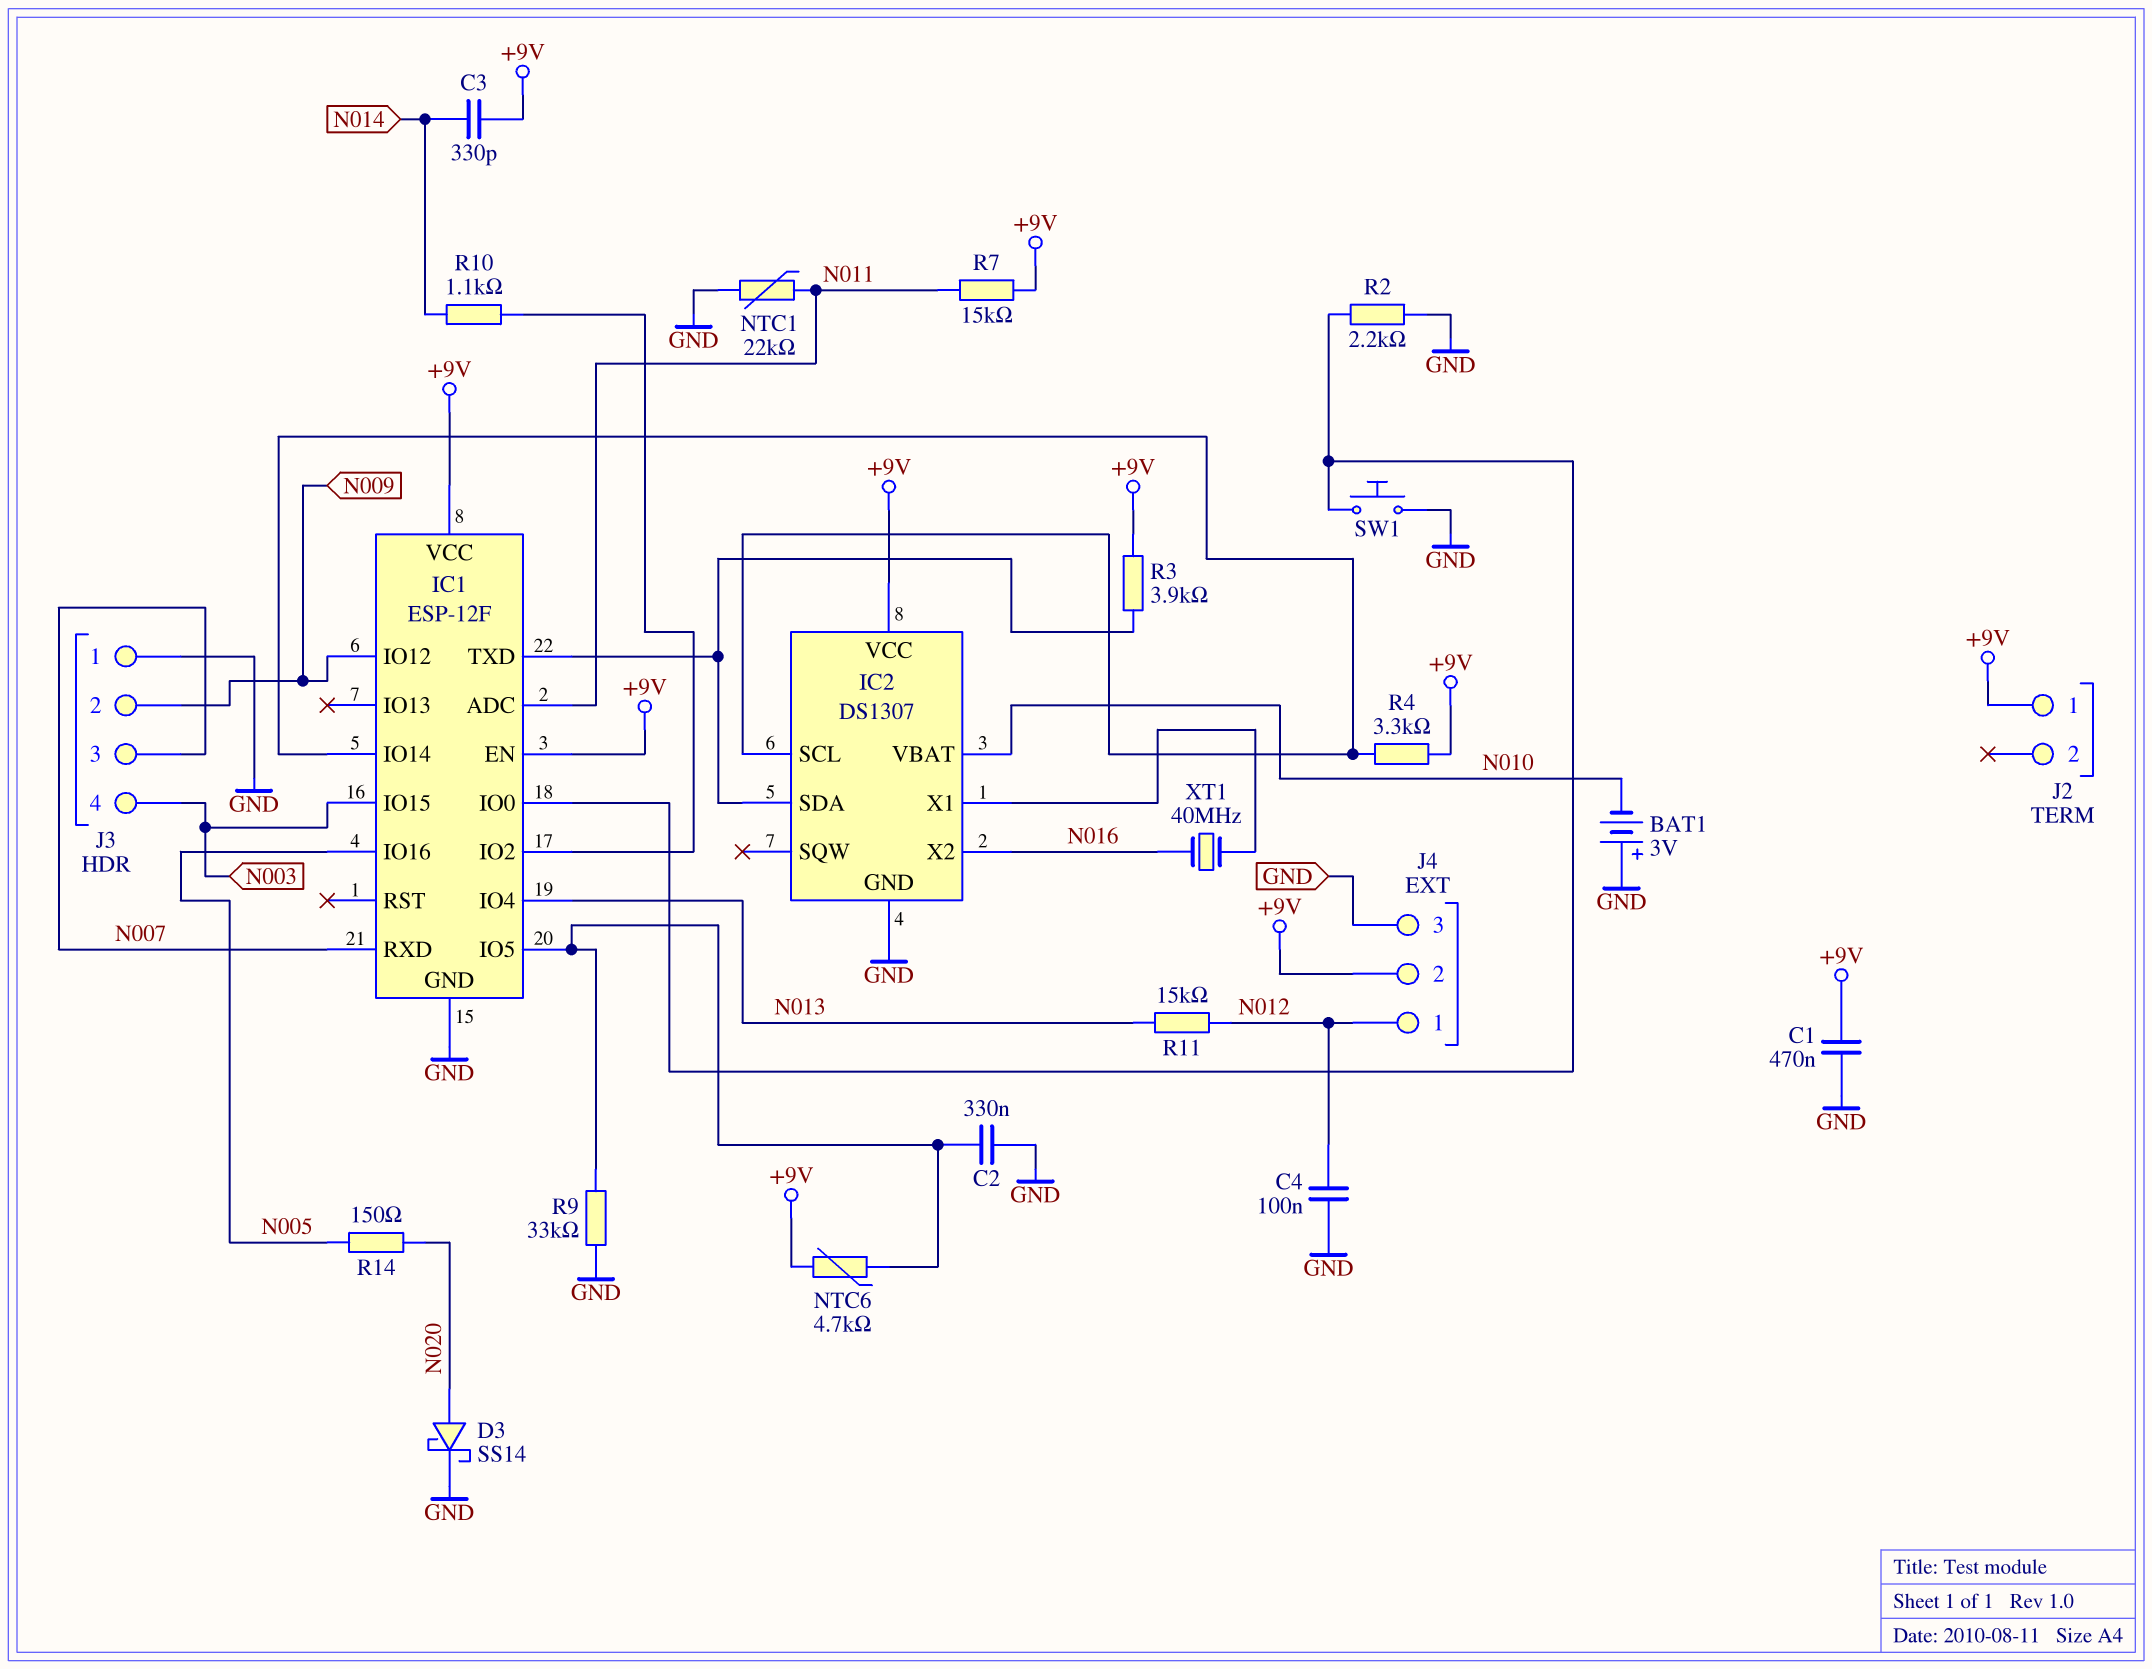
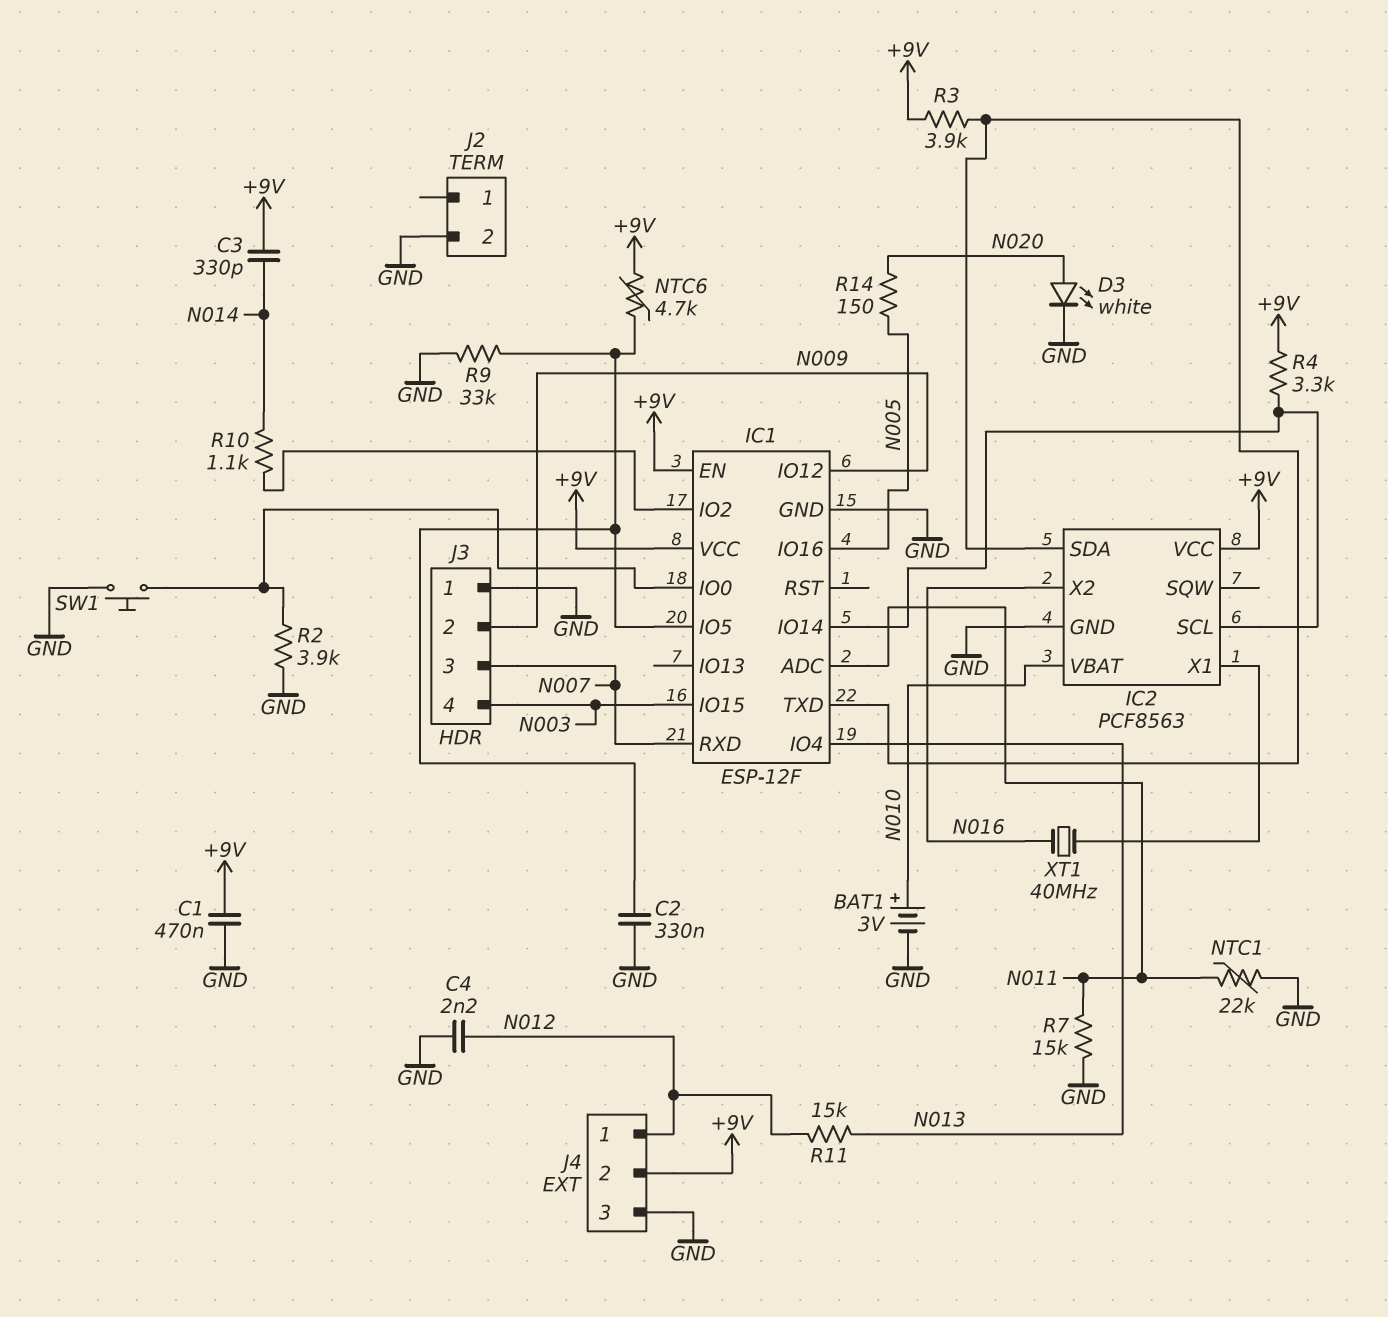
BAT1: 3V (plus GND, minus N010) -> 3V (plus N010, minus GND)
C4: 100nF (GND, N012) -> 2.2nF (GND, N012)
D3: schottky SS14 (A N020, K GND) -> LED white (A N020, K GND)
IC2: DS1307 -> PCF8563
J2 pin 1: +9V -> none
J2 pin 2: none -> GND
R2: 2.2k (GND, IC1/IO0) -> 3.9k (GND, IC1/IO0)
R7: 15k (+9V, N011) -> 15k (GND, N011)

